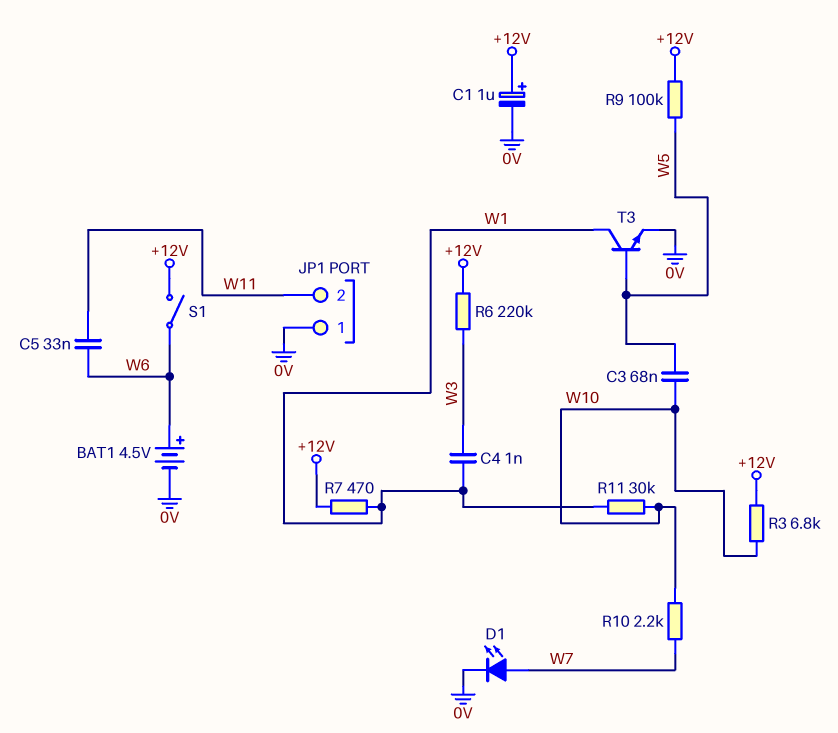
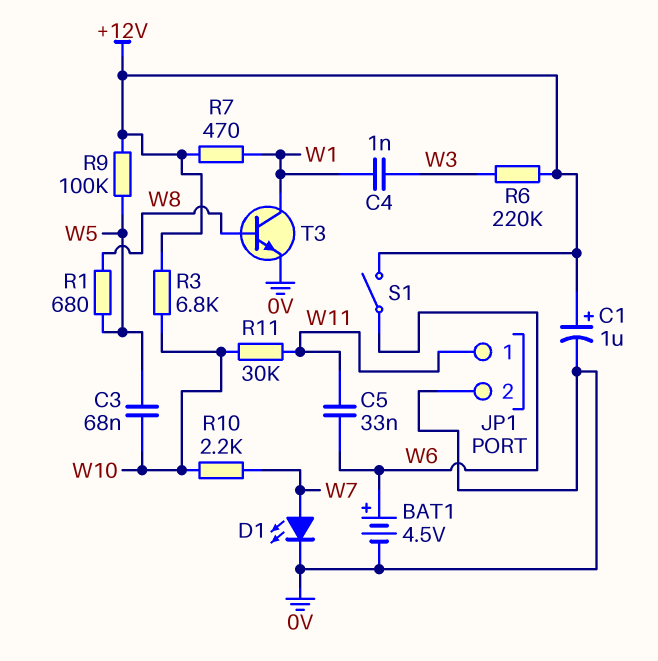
JP1 pin 1: 0V -> W11
JP1 pin 2: W11 -> 0V
R1: none -> 680 (W5, W8)
R11: 30k (W1, W10) -> 30k (W10, W11)
T3: NPN (B W5, C W1, E 0V) -> NPN (B W8, C W1, E 0V)

